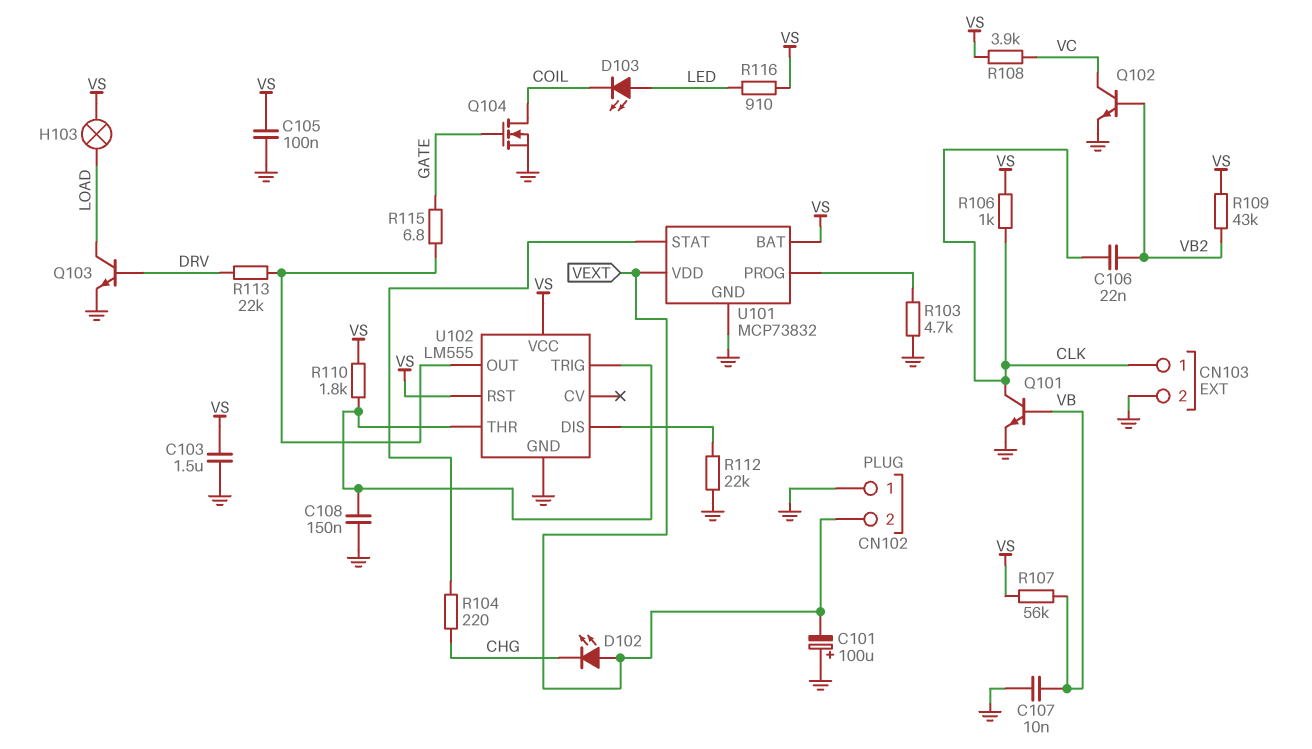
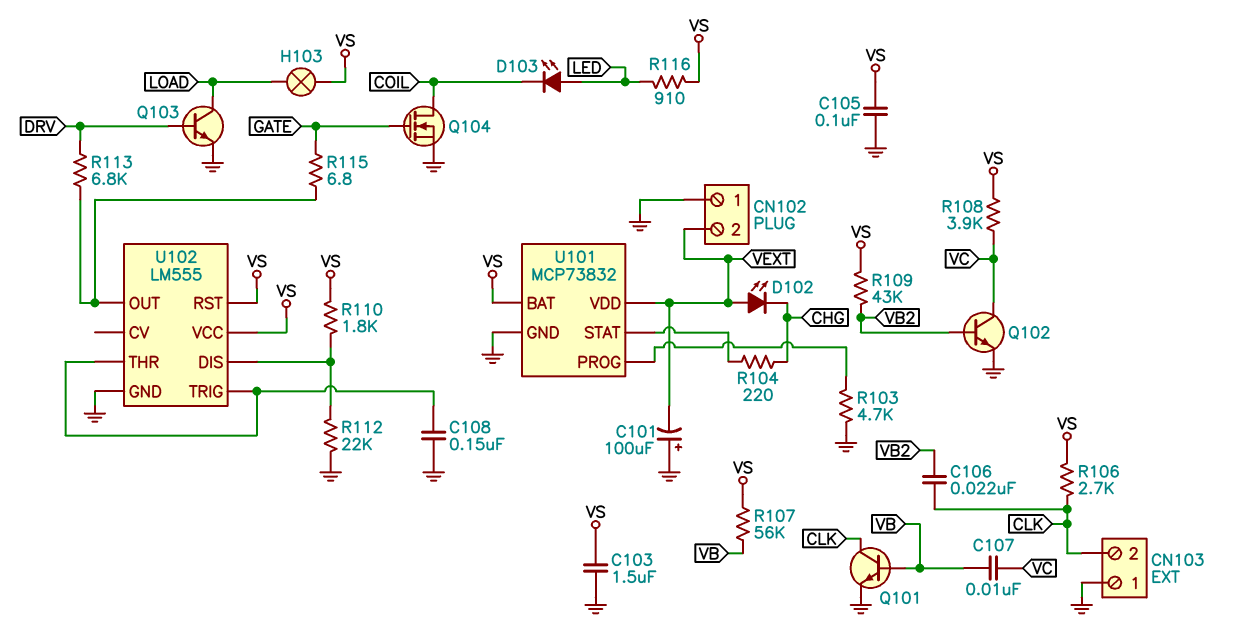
C107: 10nF (GND, VB) -> 10nF (VB, VC)
CN103 pin 1: CLK -> GND
CN103 pin 2: GND -> CLK
R106: 1k (CLK, VS) -> 2.7k (CLK, VS)
R110: 1.8k (U102/THR, VS) -> 1.8k (U102/DIS, VS)
R113: 22k (DRV, U102/OUT) -> 6.8k (DRV, U102/OUT)

